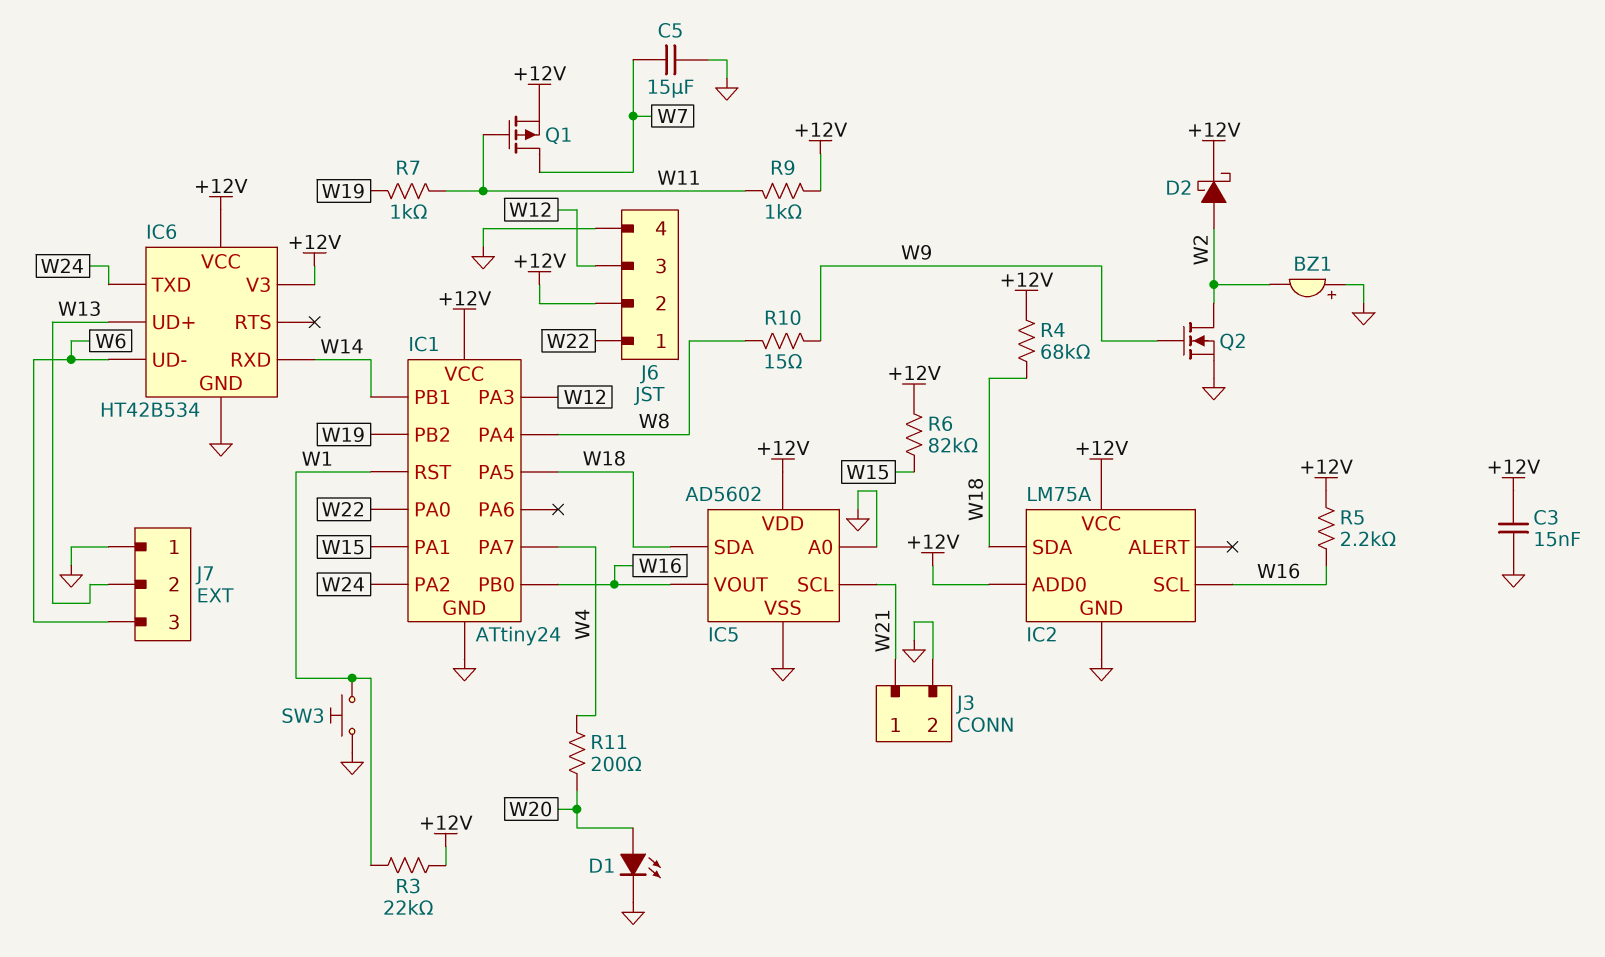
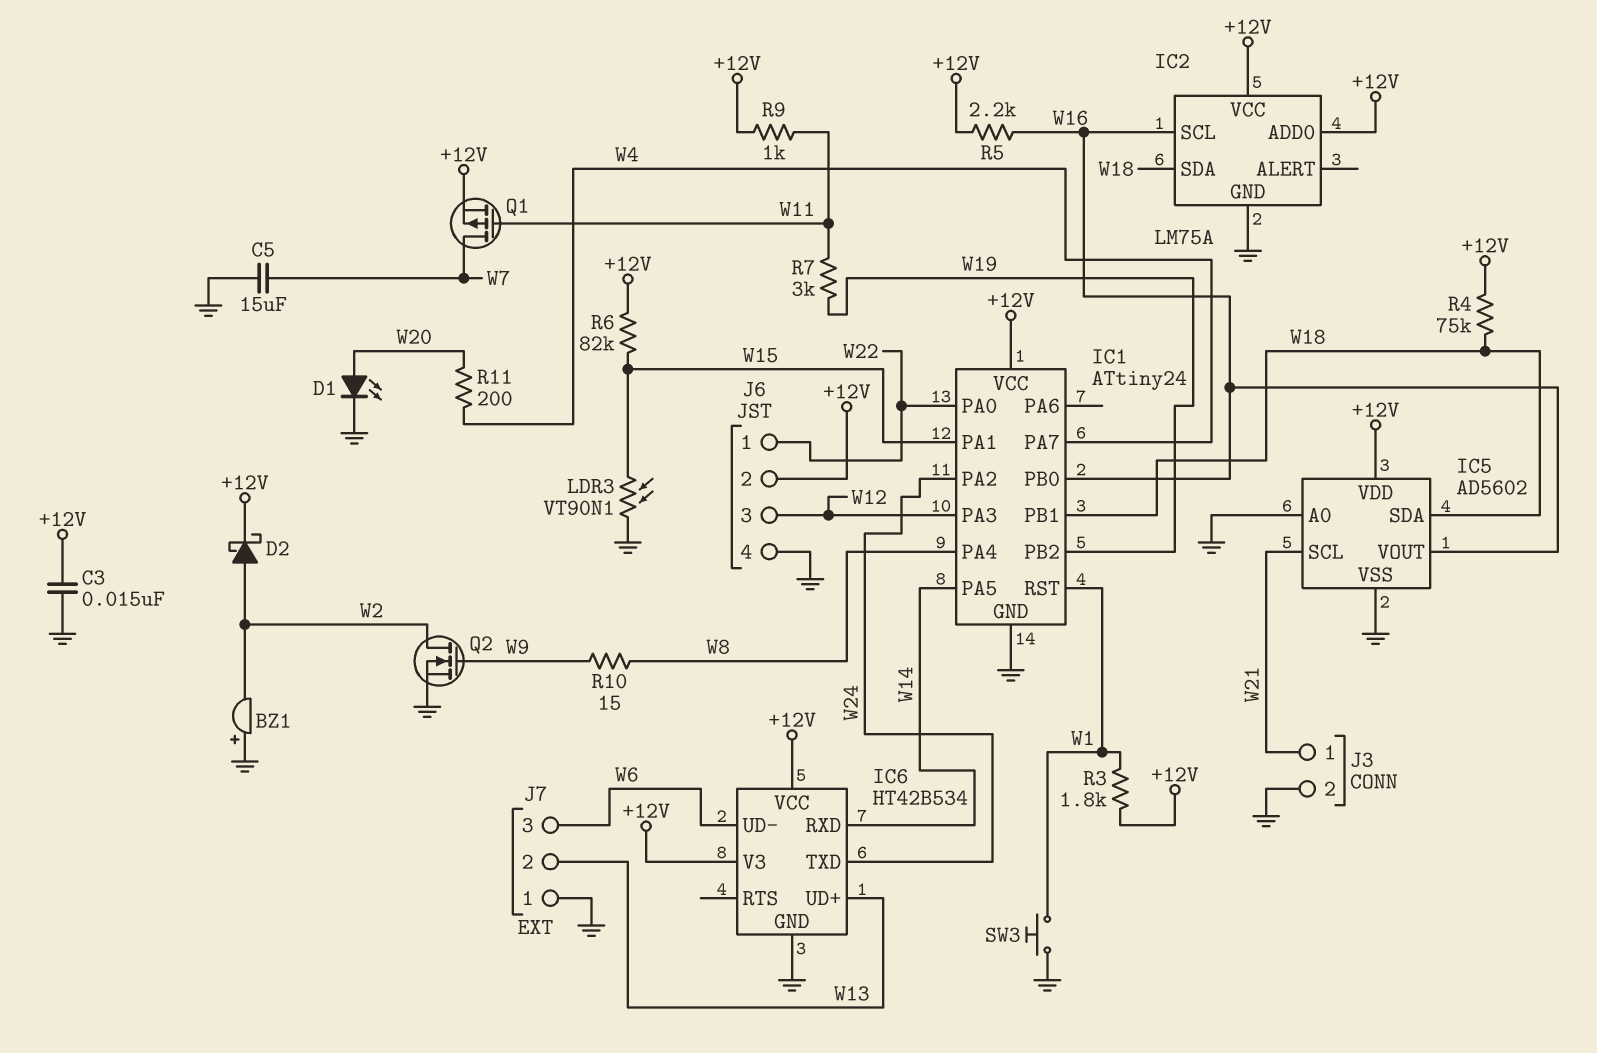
IC1 pin PA5: W18 -> W14
IC1 pin PB1: W14 -> W18
LDR3: none -> VT90N1 (GND, W15)
R3: 22k (+12V, W1) -> 1.8k (+12V, W1)
R4: 68k (+12V, W18) -> 75k (+12V, W18)
R7: 1k (W11, W19) -> 3k (W11, W19)

